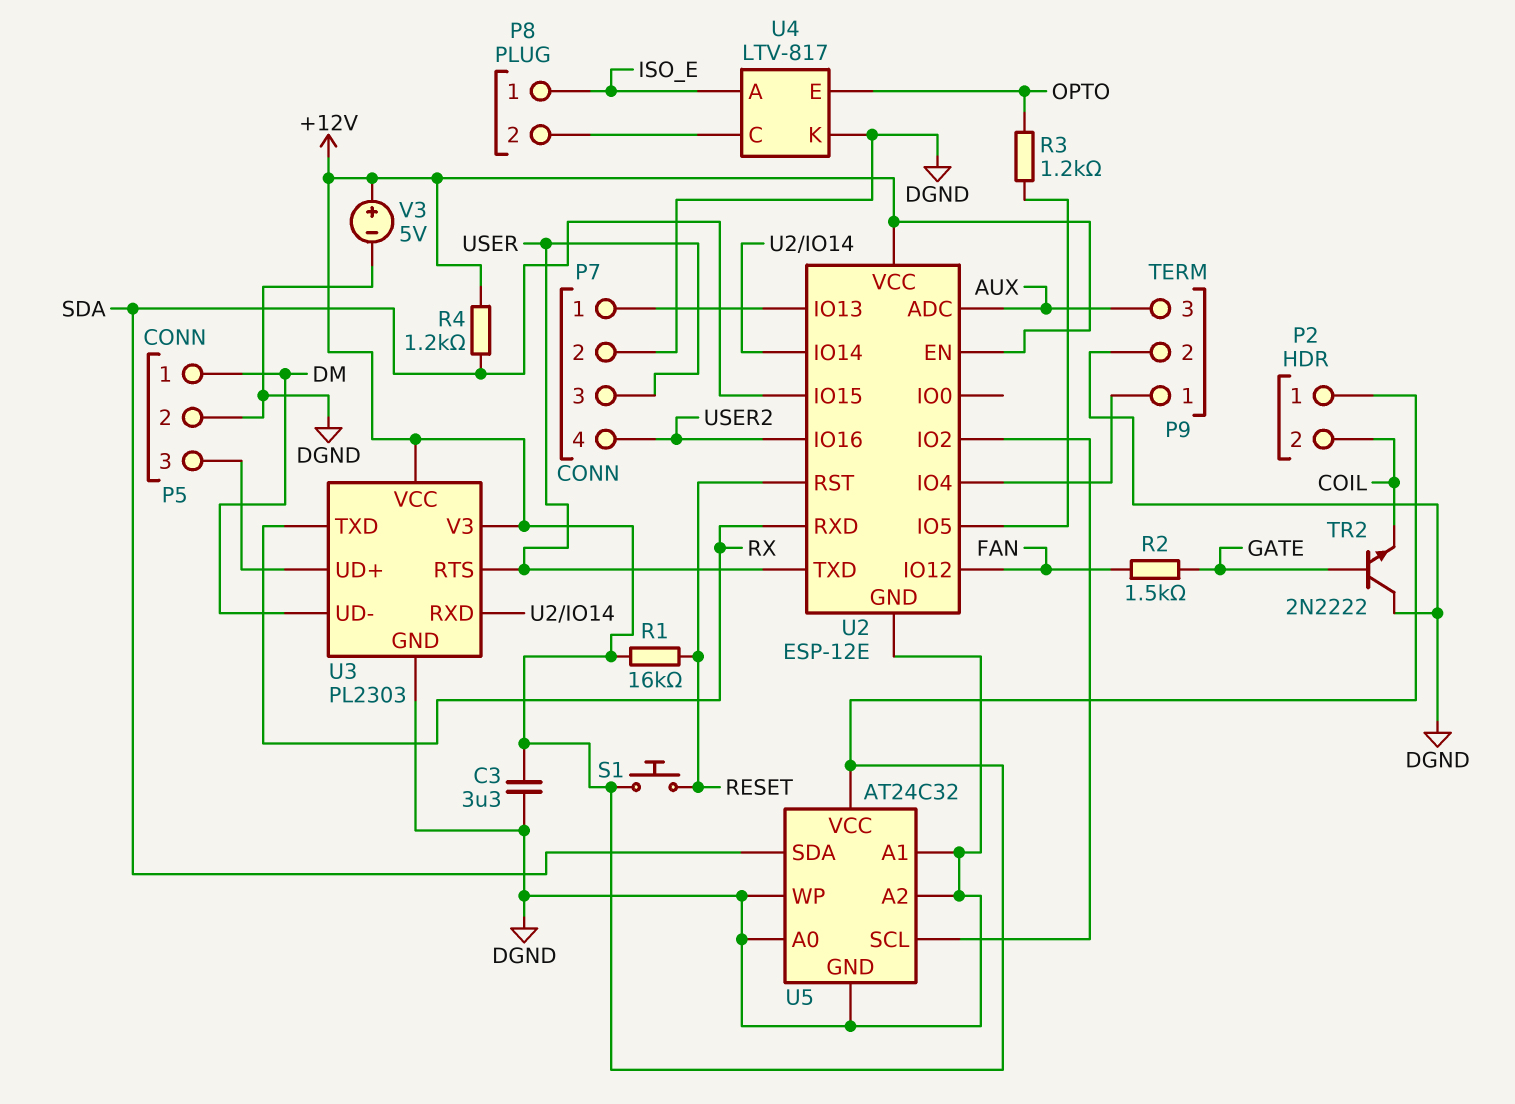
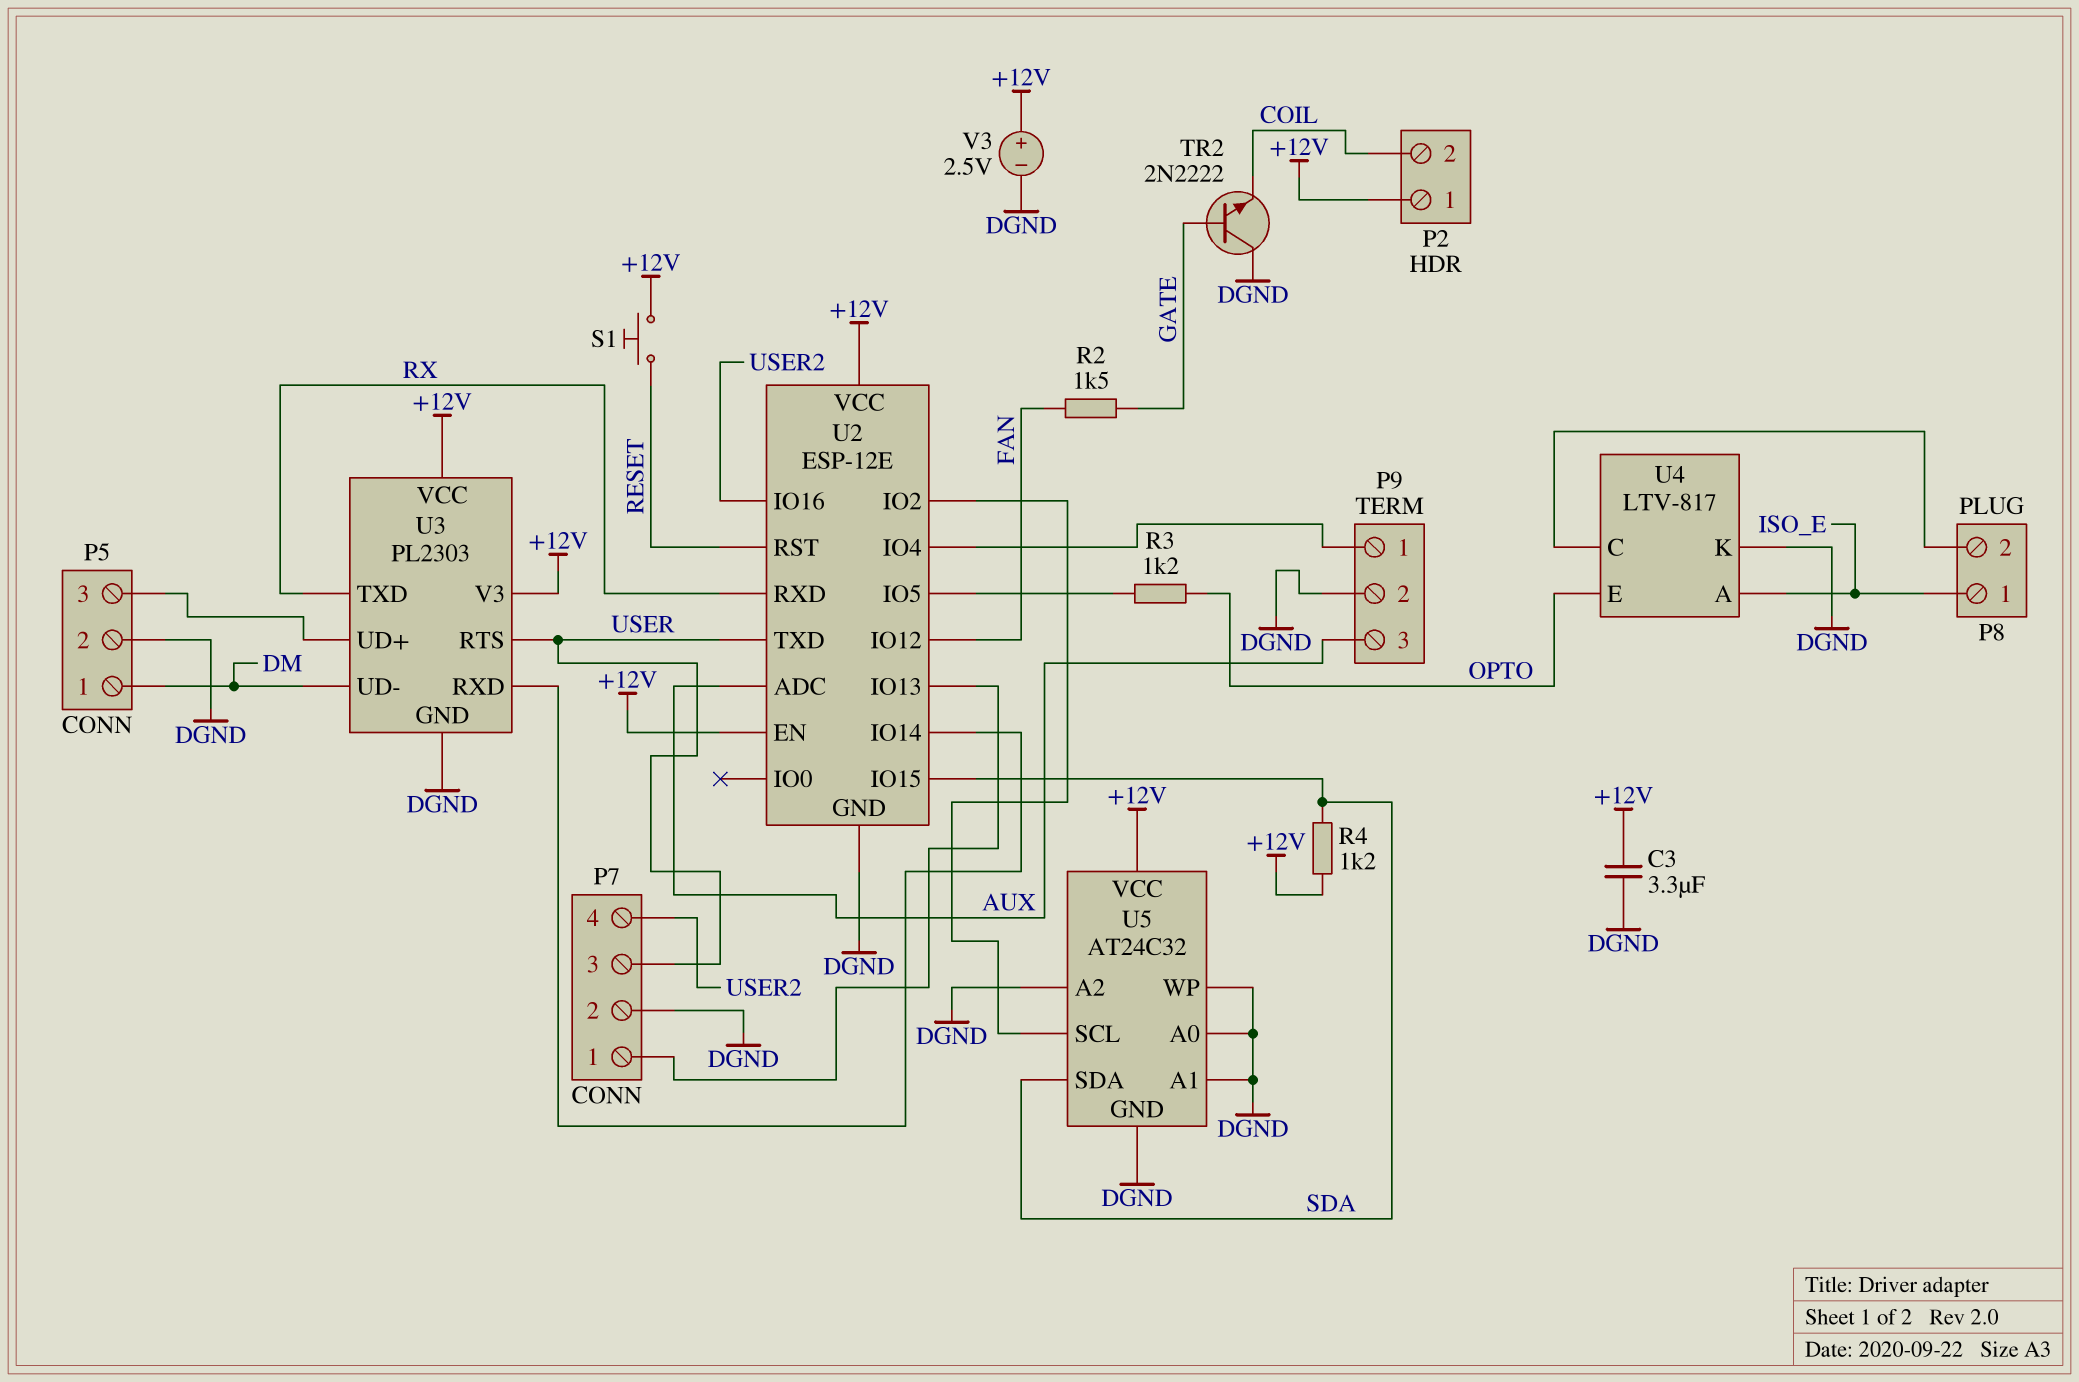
R1: 16k (+12V, RESET) -> none
V3: 5V (plus +12V, minus DGND) -> 2.5V (plus +12V, minus DGND)

